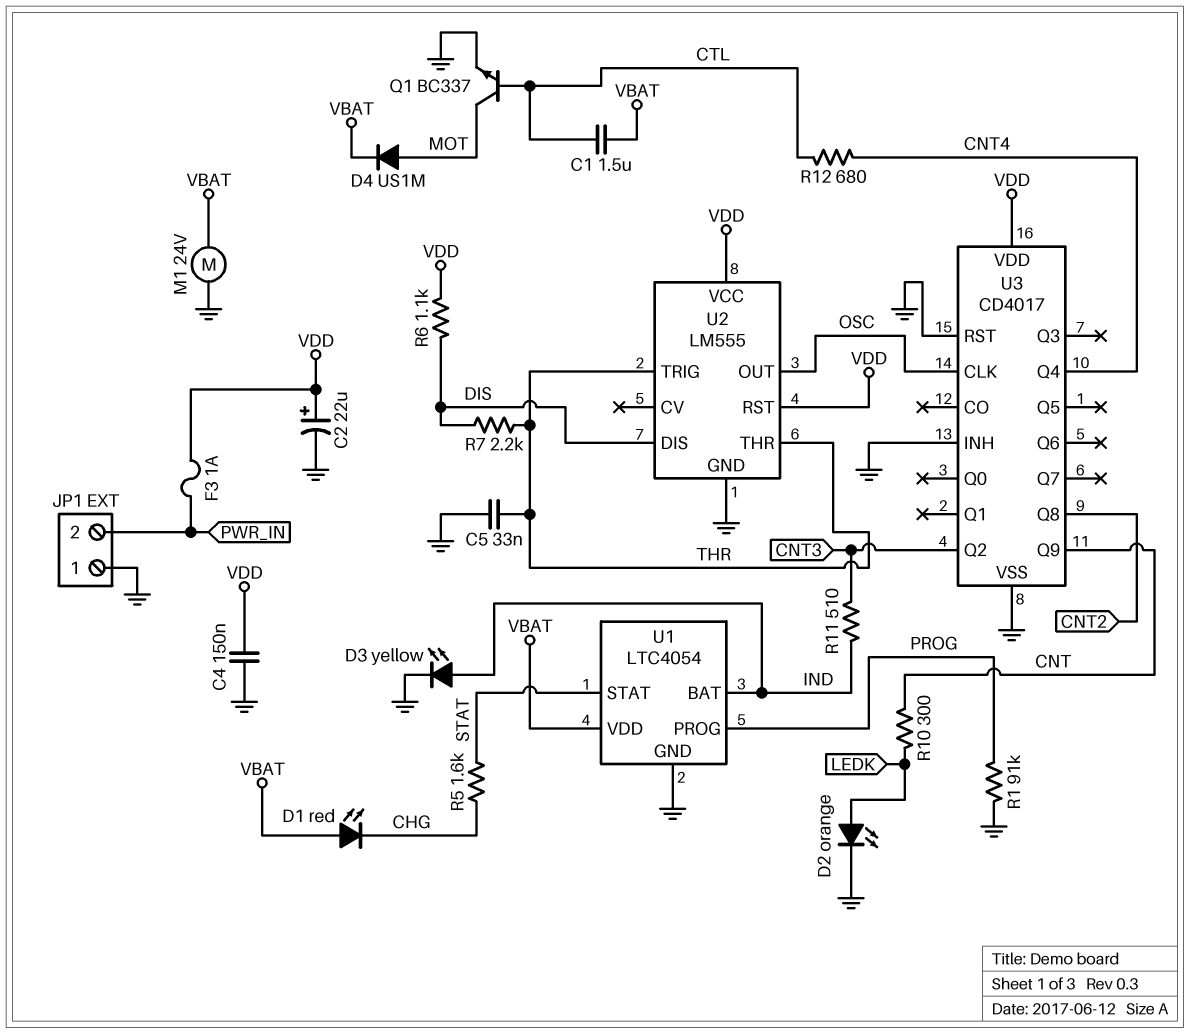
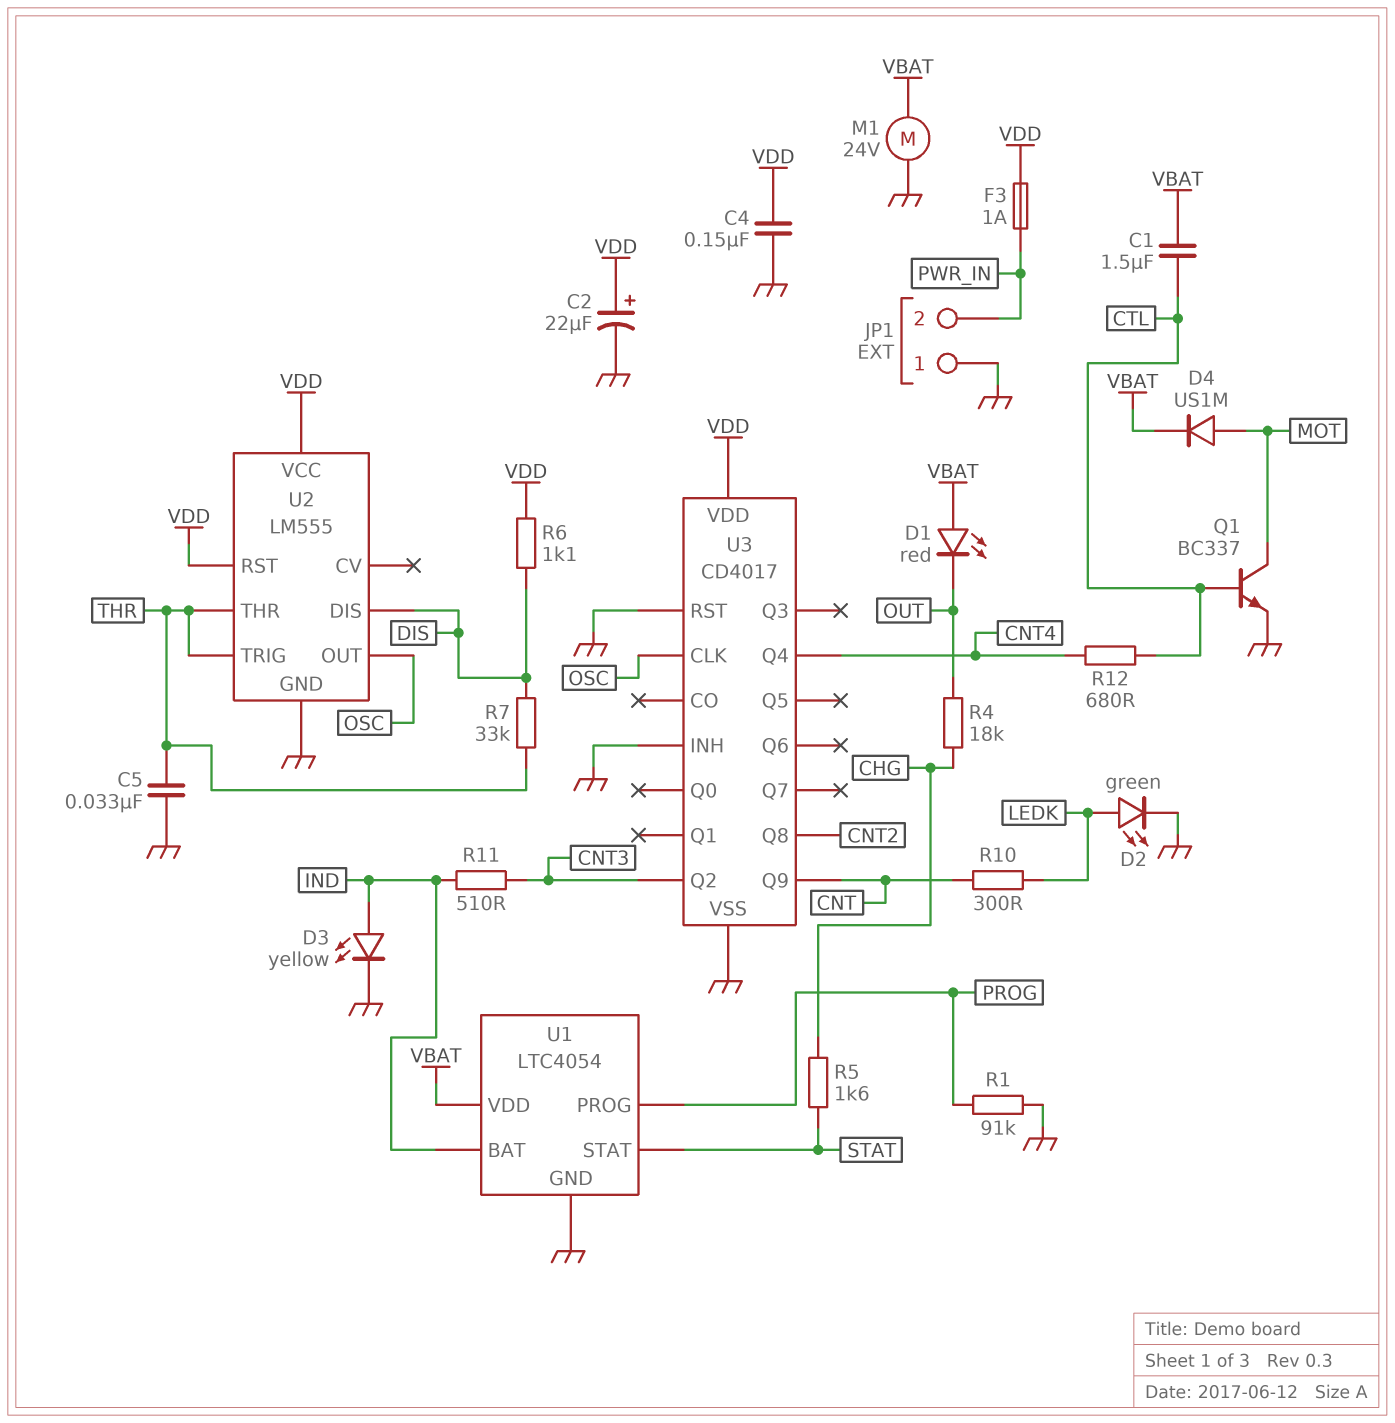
D1: LED red (A VBAT, K CHG) -> LED red (A VBAT, K OUT)
D2: LED orange (A LEDK, K GND) -> LED green (A LEDK, K GND)
R4: none -> 18k (CHG, OUT)
R7: 2.2k (DIS, THR) -> 33k (DIS, THR)

